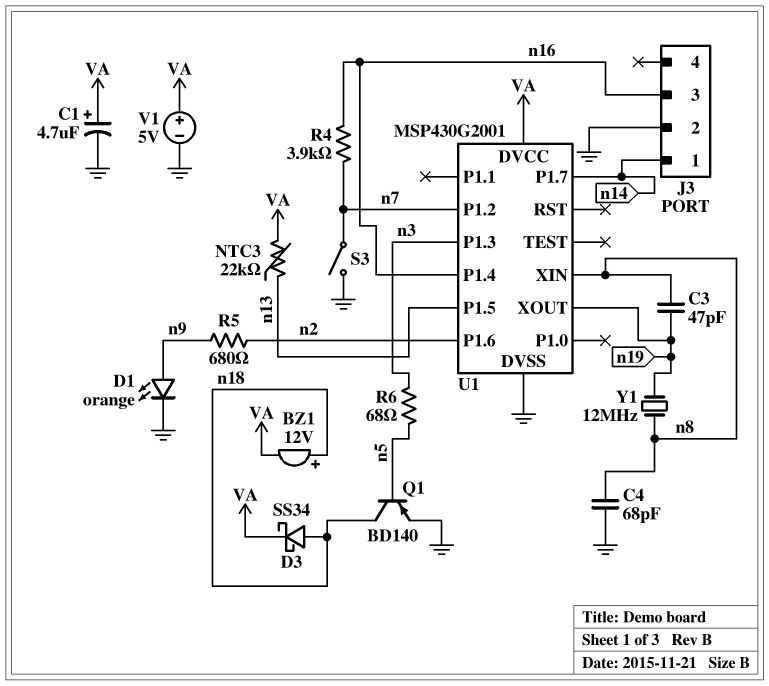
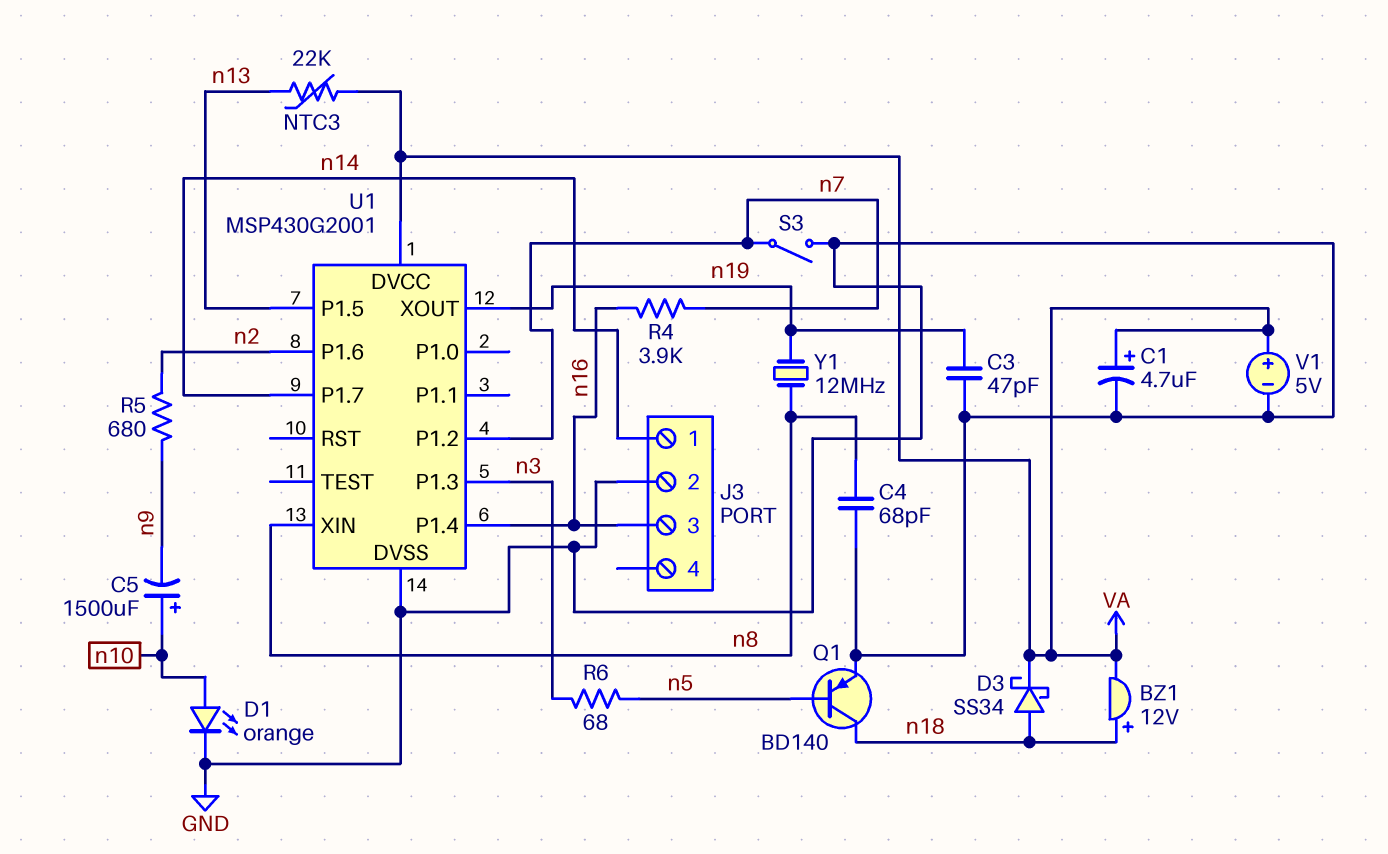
C3: 47pF (n8, n19) -> 47pF (GND, n19)
C5: none -> 1500uF (plus n10, minus n9)
D1: LED orange (A n9, K GND) -> LED orange (A n10, K GND)

